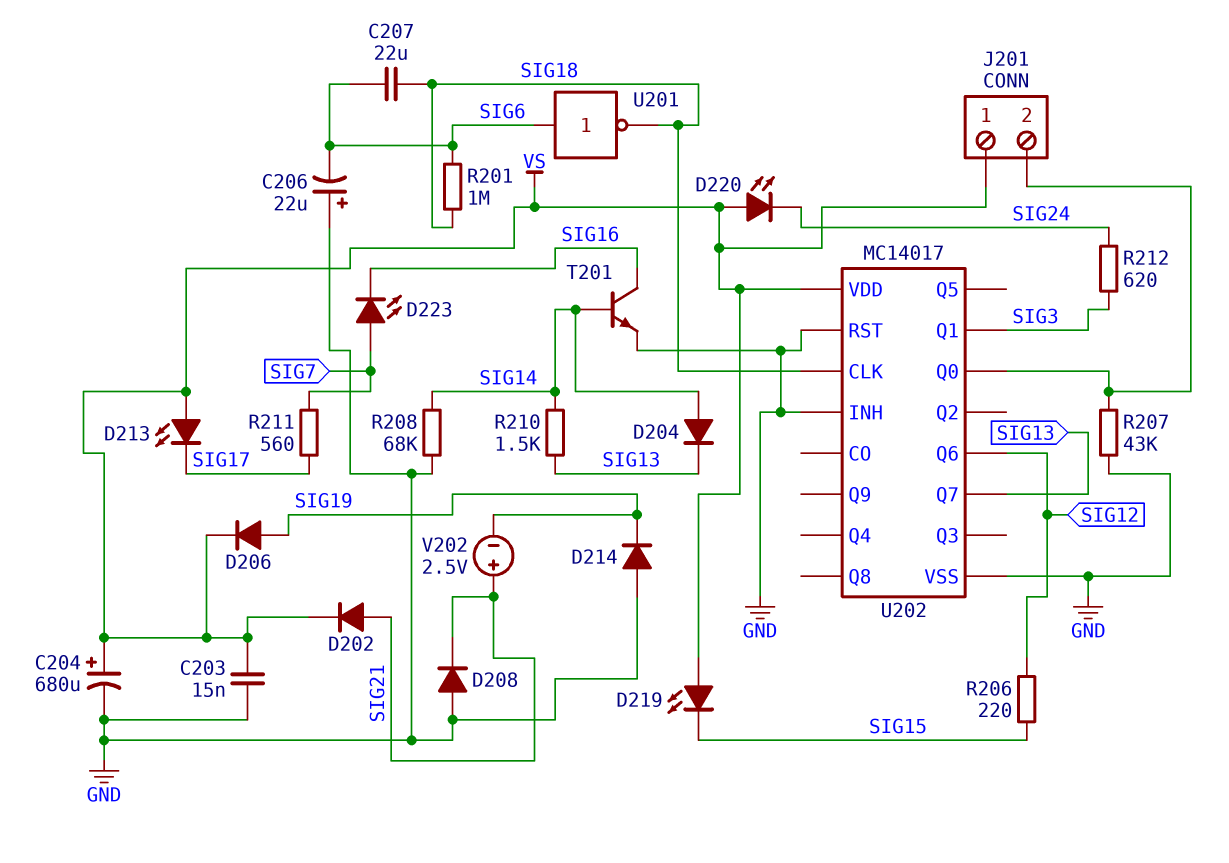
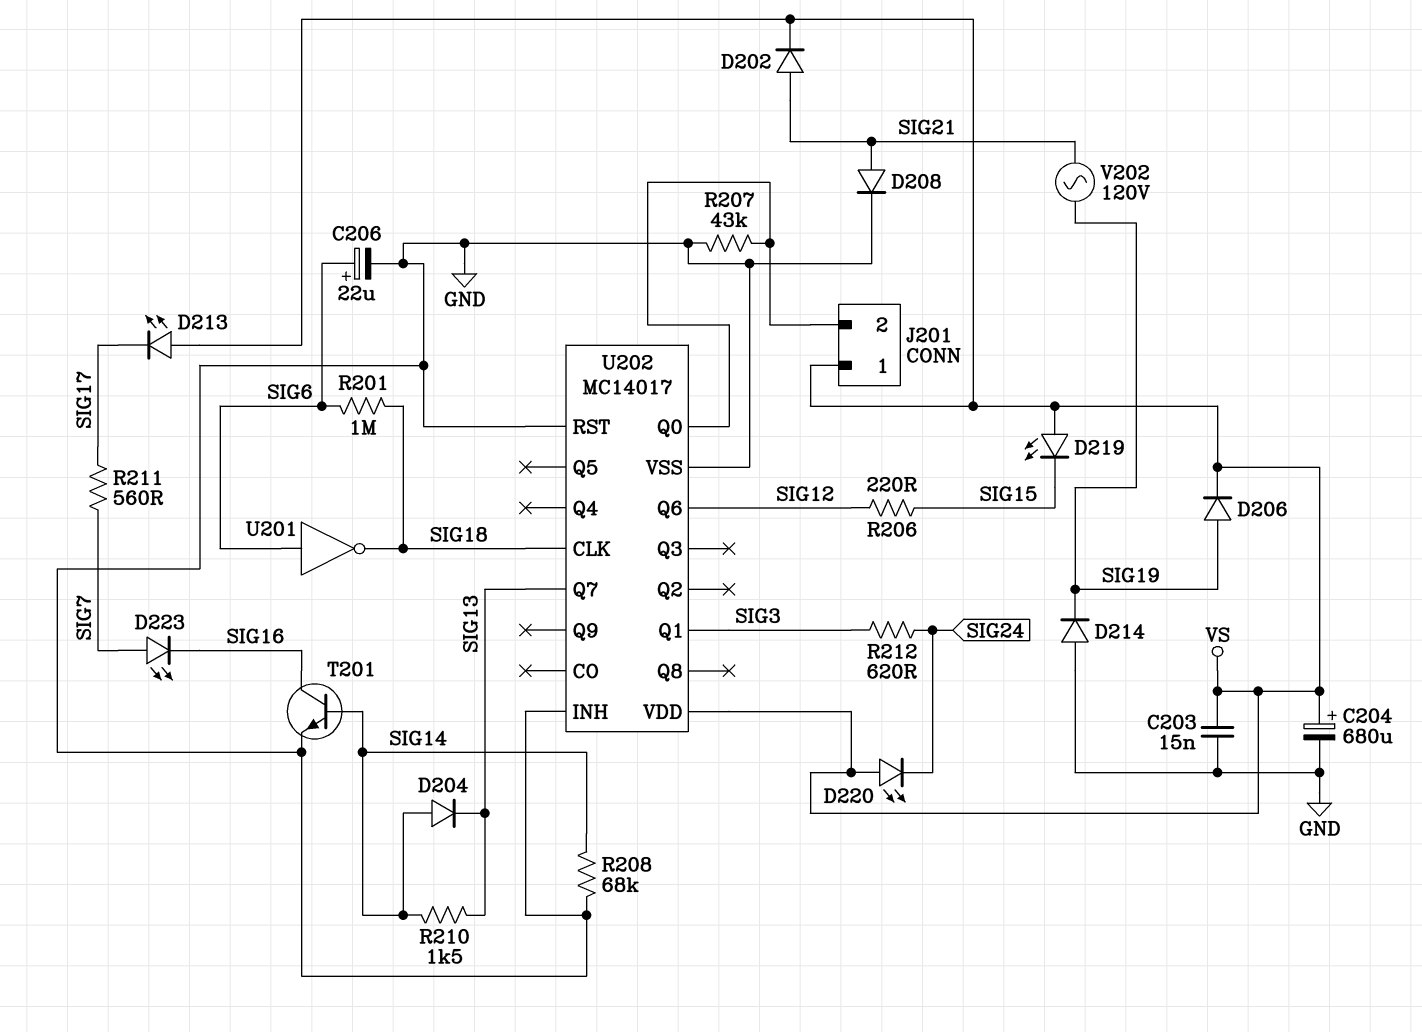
C206: 22uF (plus GND, minus SIG6) -> 22uF (plus SIG6, minus GND)
C207: 22uF (SIG6, SIG18) -> none
D208: diode (A GND, K SIG21) -> diode (A SIG21, K GND)
V202: 2.5V (plus SIG21, minus SIG19) -> AC 120V (SIG19, SIG21)

